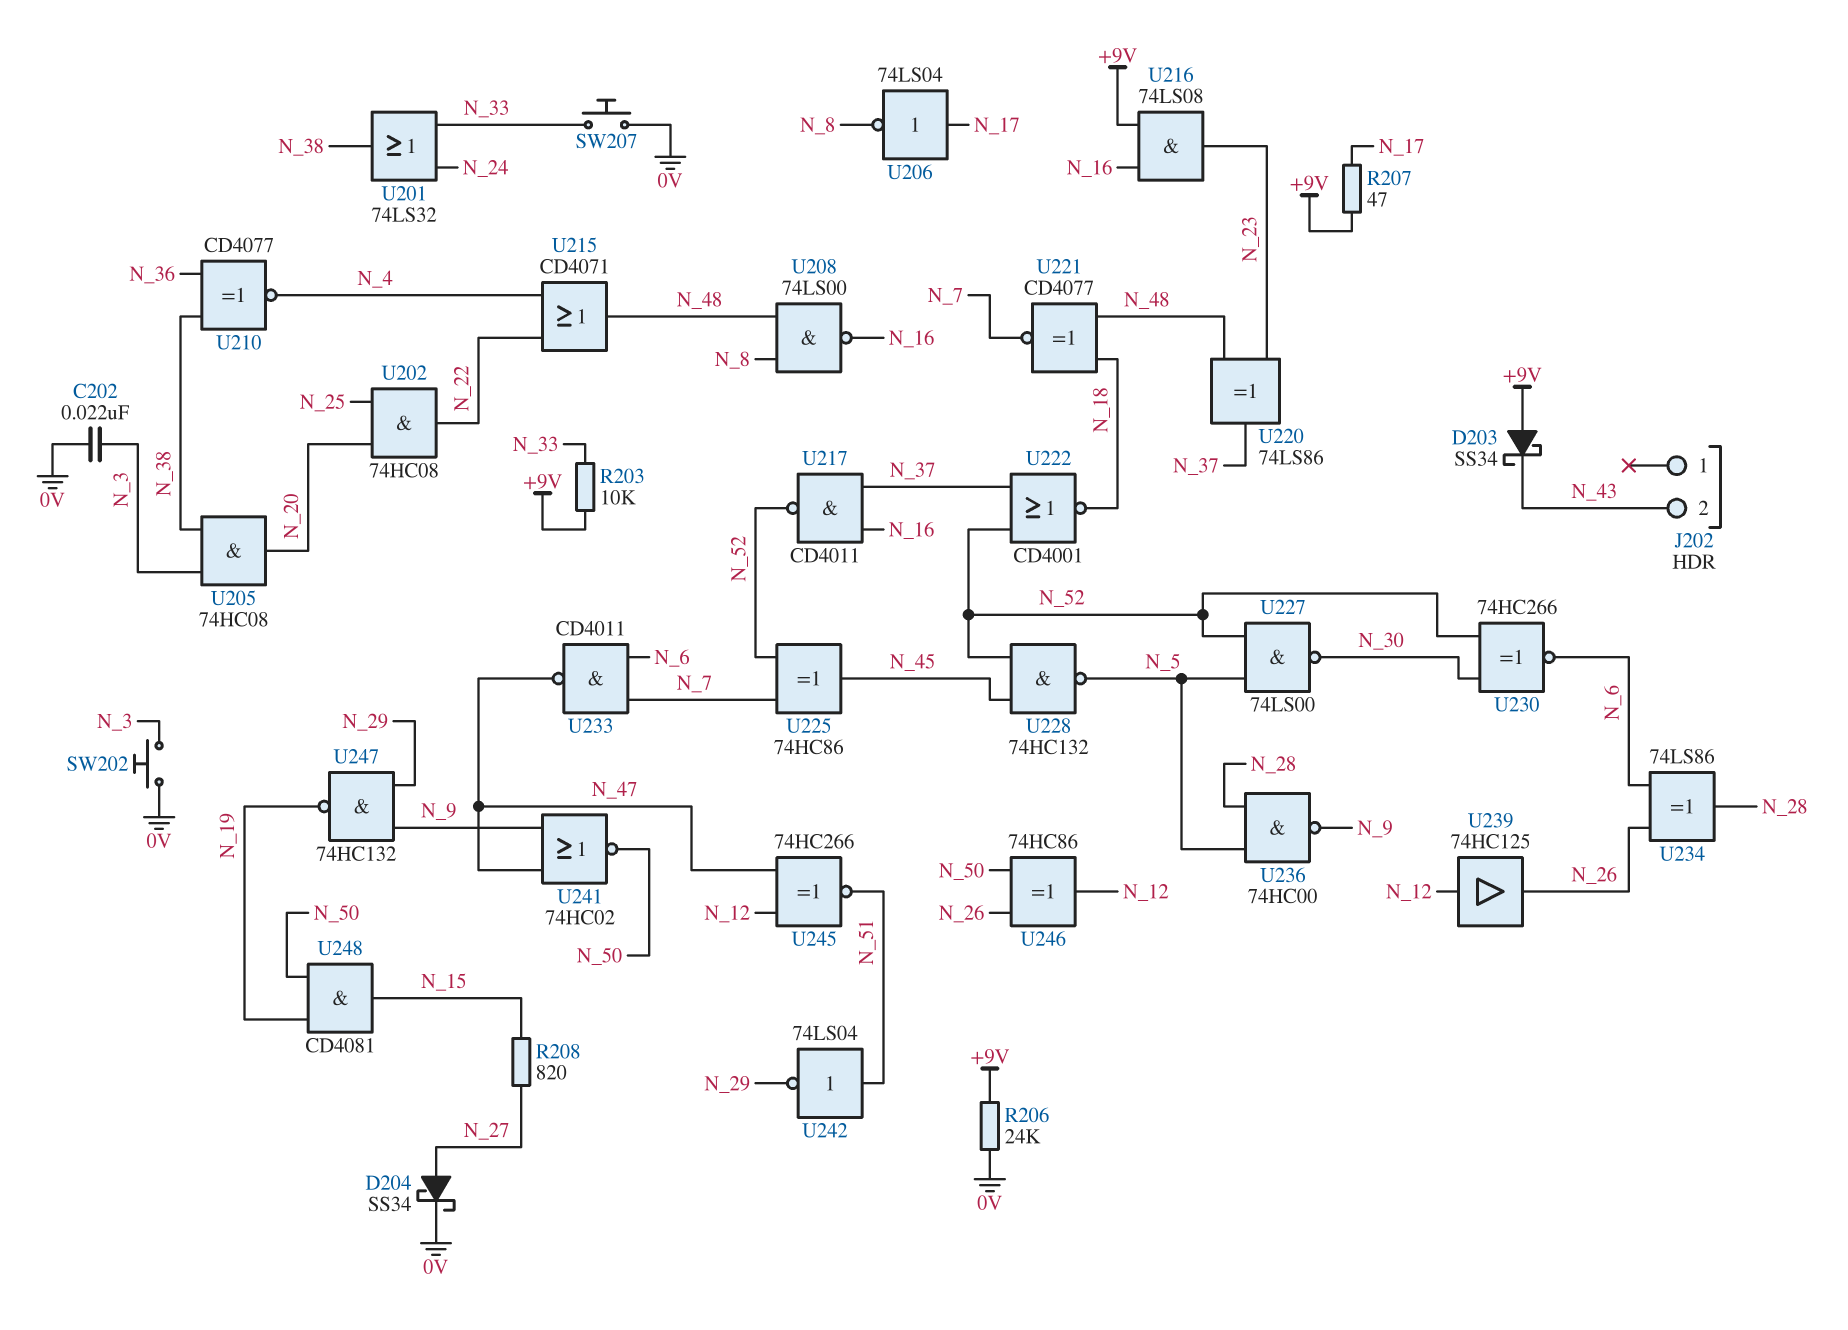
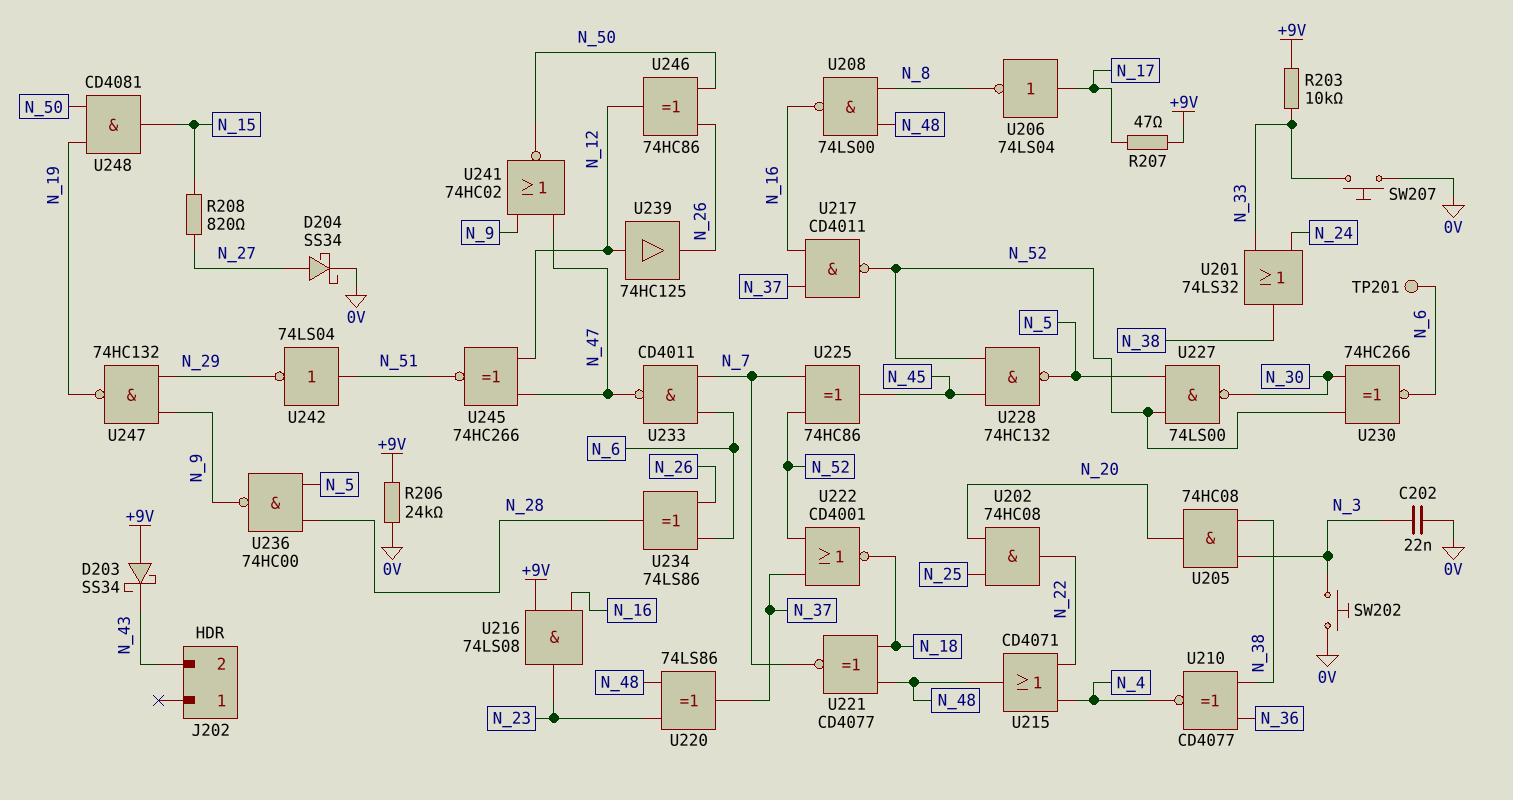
TP201: none -> test point (N_6)

